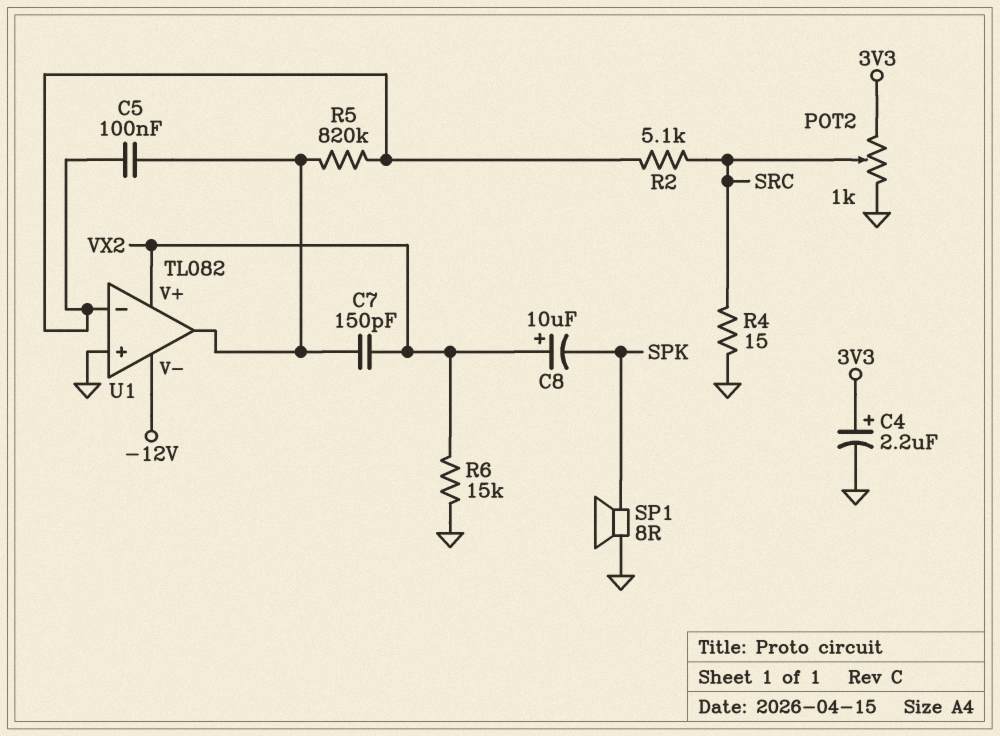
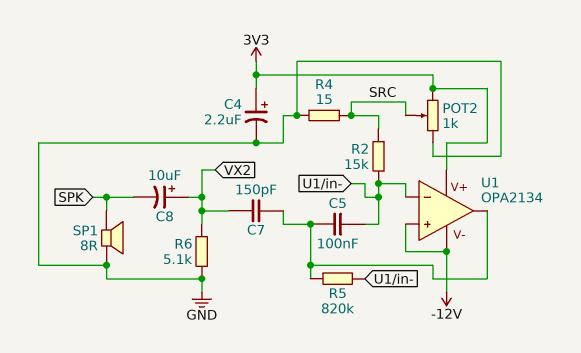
R2: 5.1k (SRC, U1/in-) -> 15k (SRC, U1/in-)
R6: 15k (GND, VX2) -> 5.1k (GND, VX2)
U1: TL082 -> OPA2134
U1 pin V+: VX2 -> 3V3
U1 pin in+: GND -> -12V

